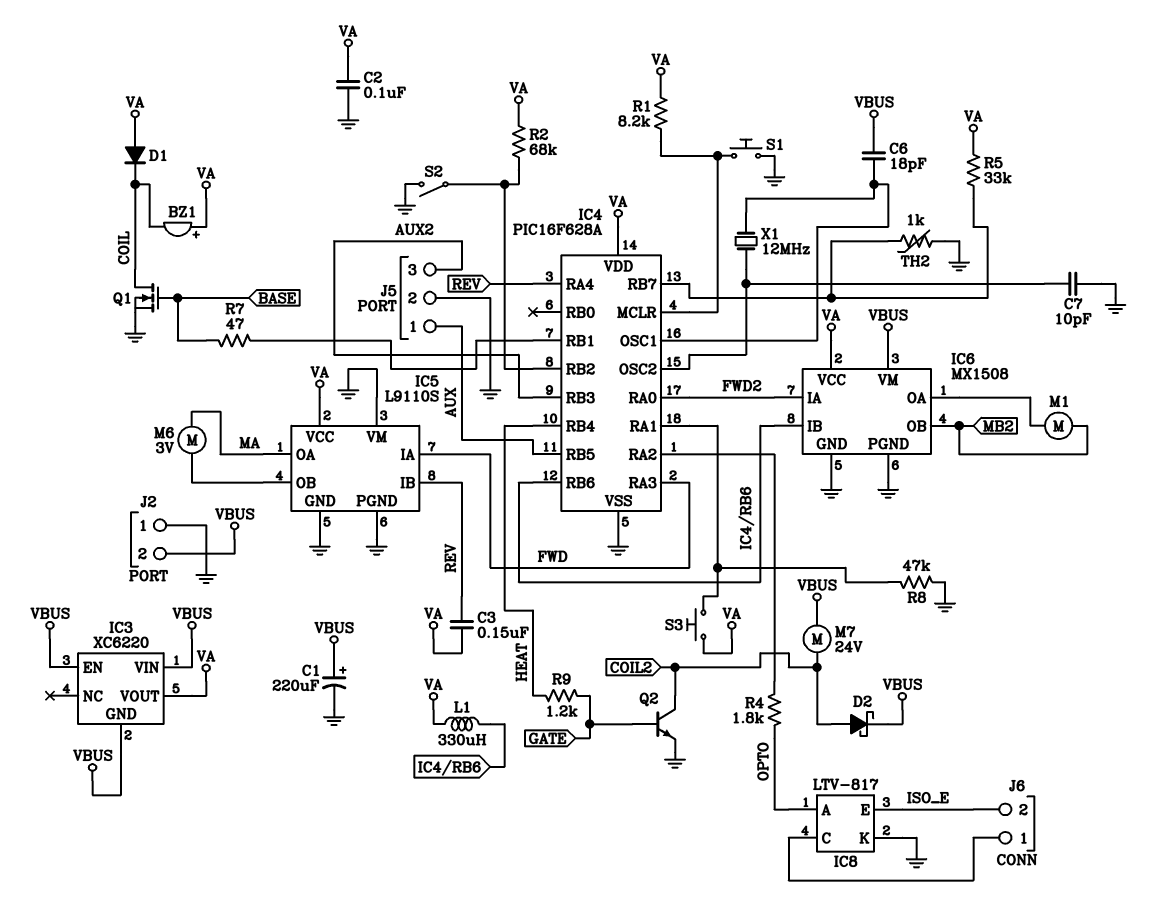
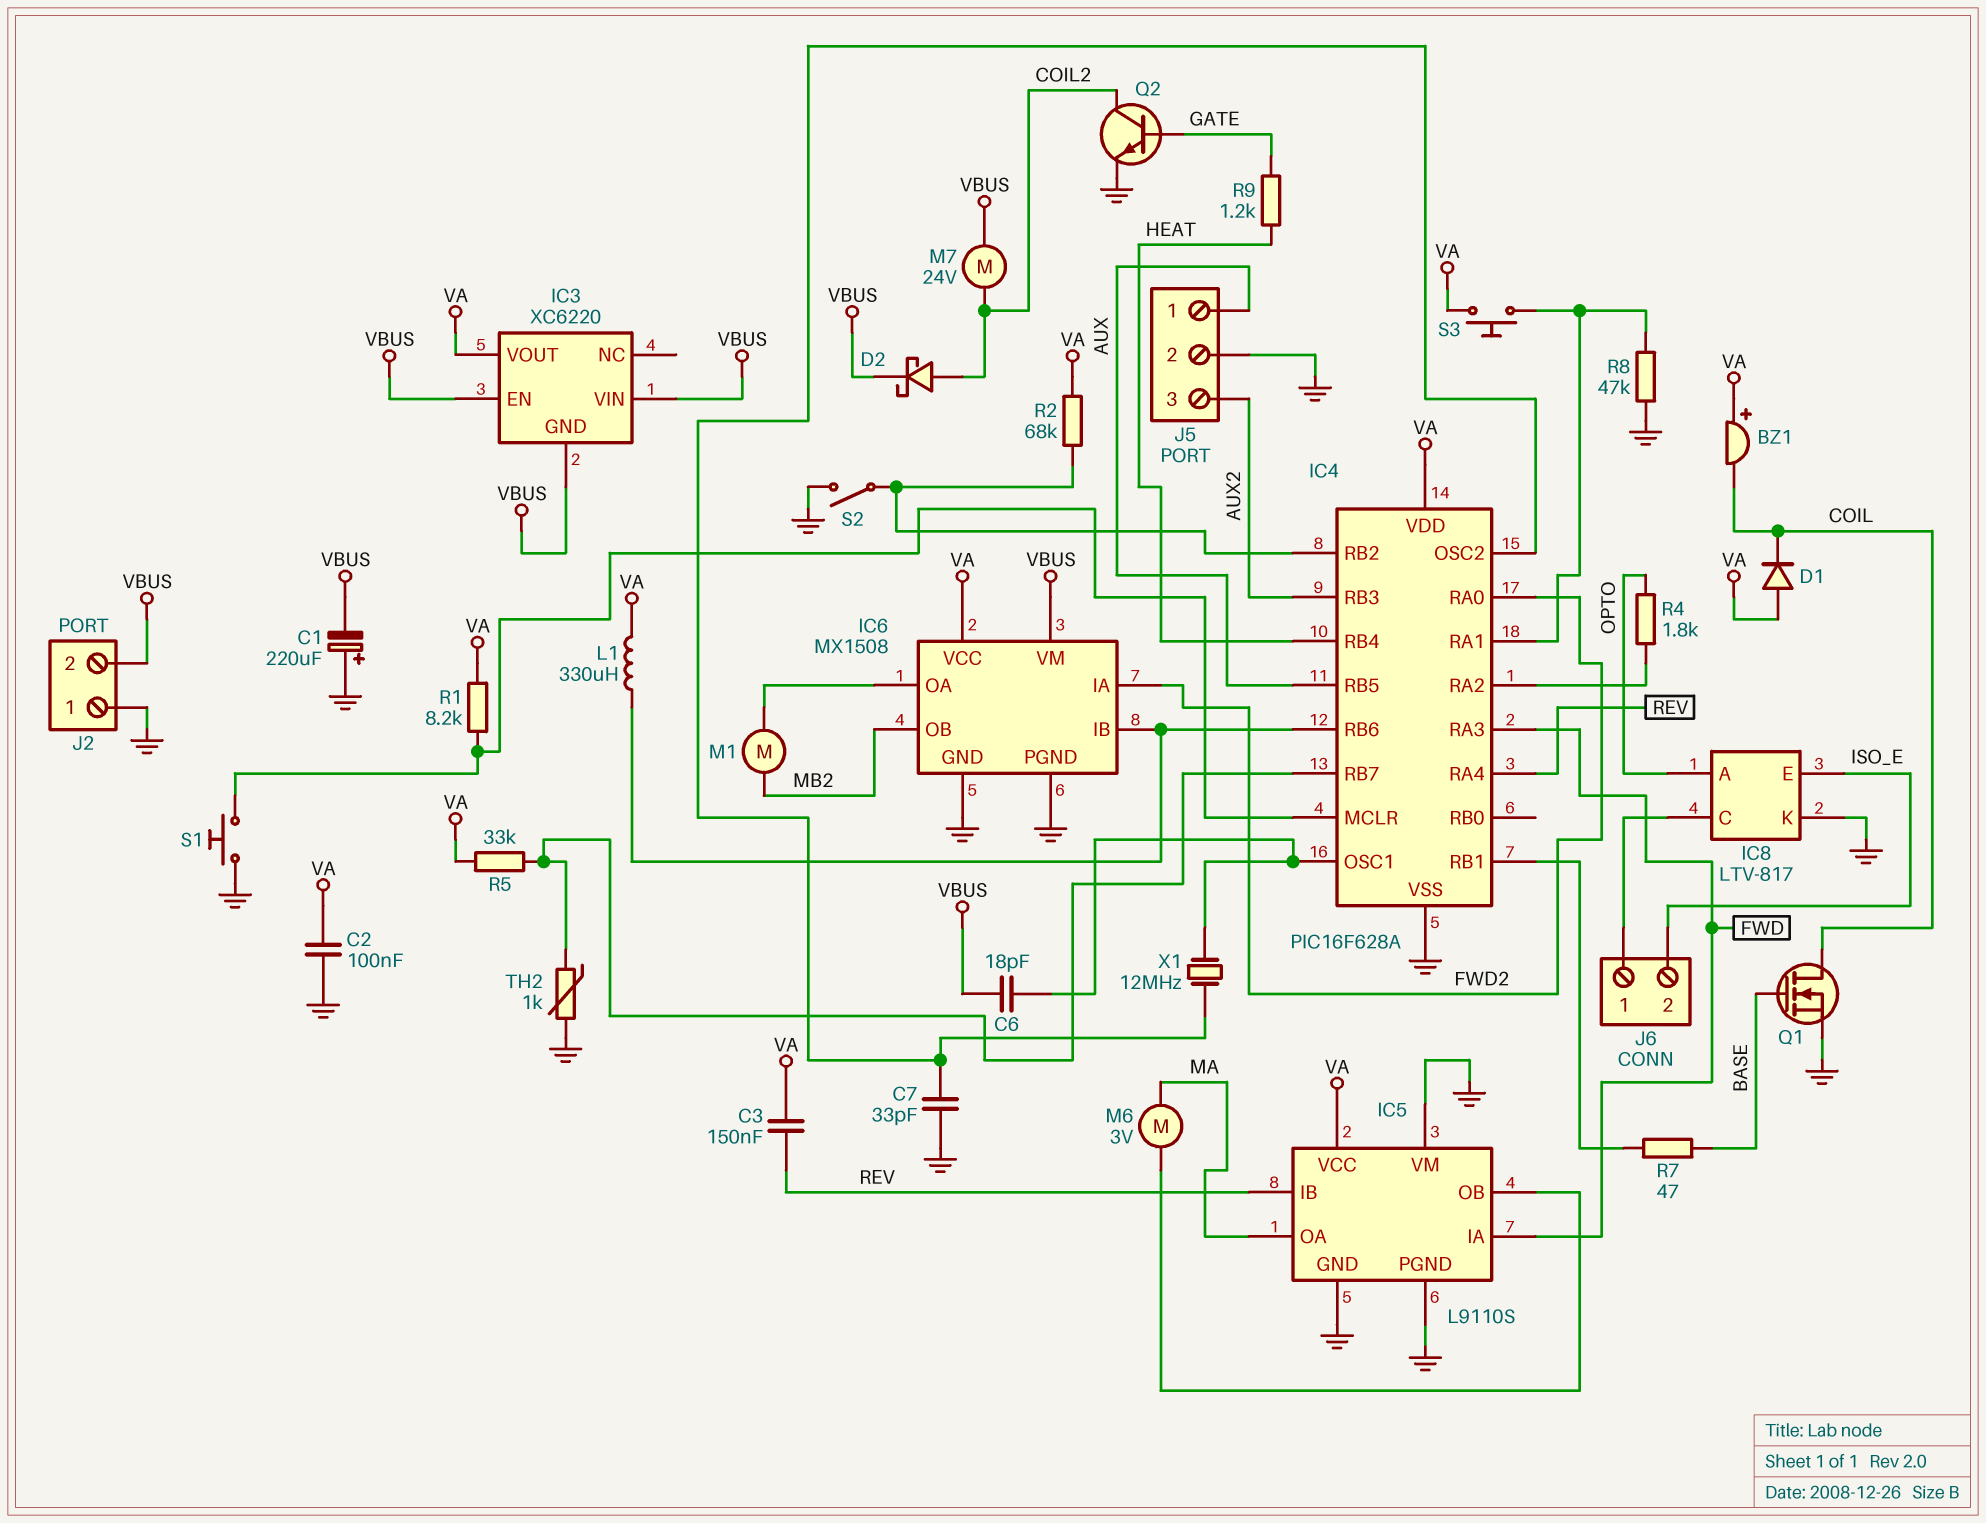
C1: 220uF (plus VBUS, minus GND) -> 220uF (plus GND, minus VBUS)
C7: 10pF (GND, IC4/OSC2) -> 33pF (GND, IC4/OSC2)

